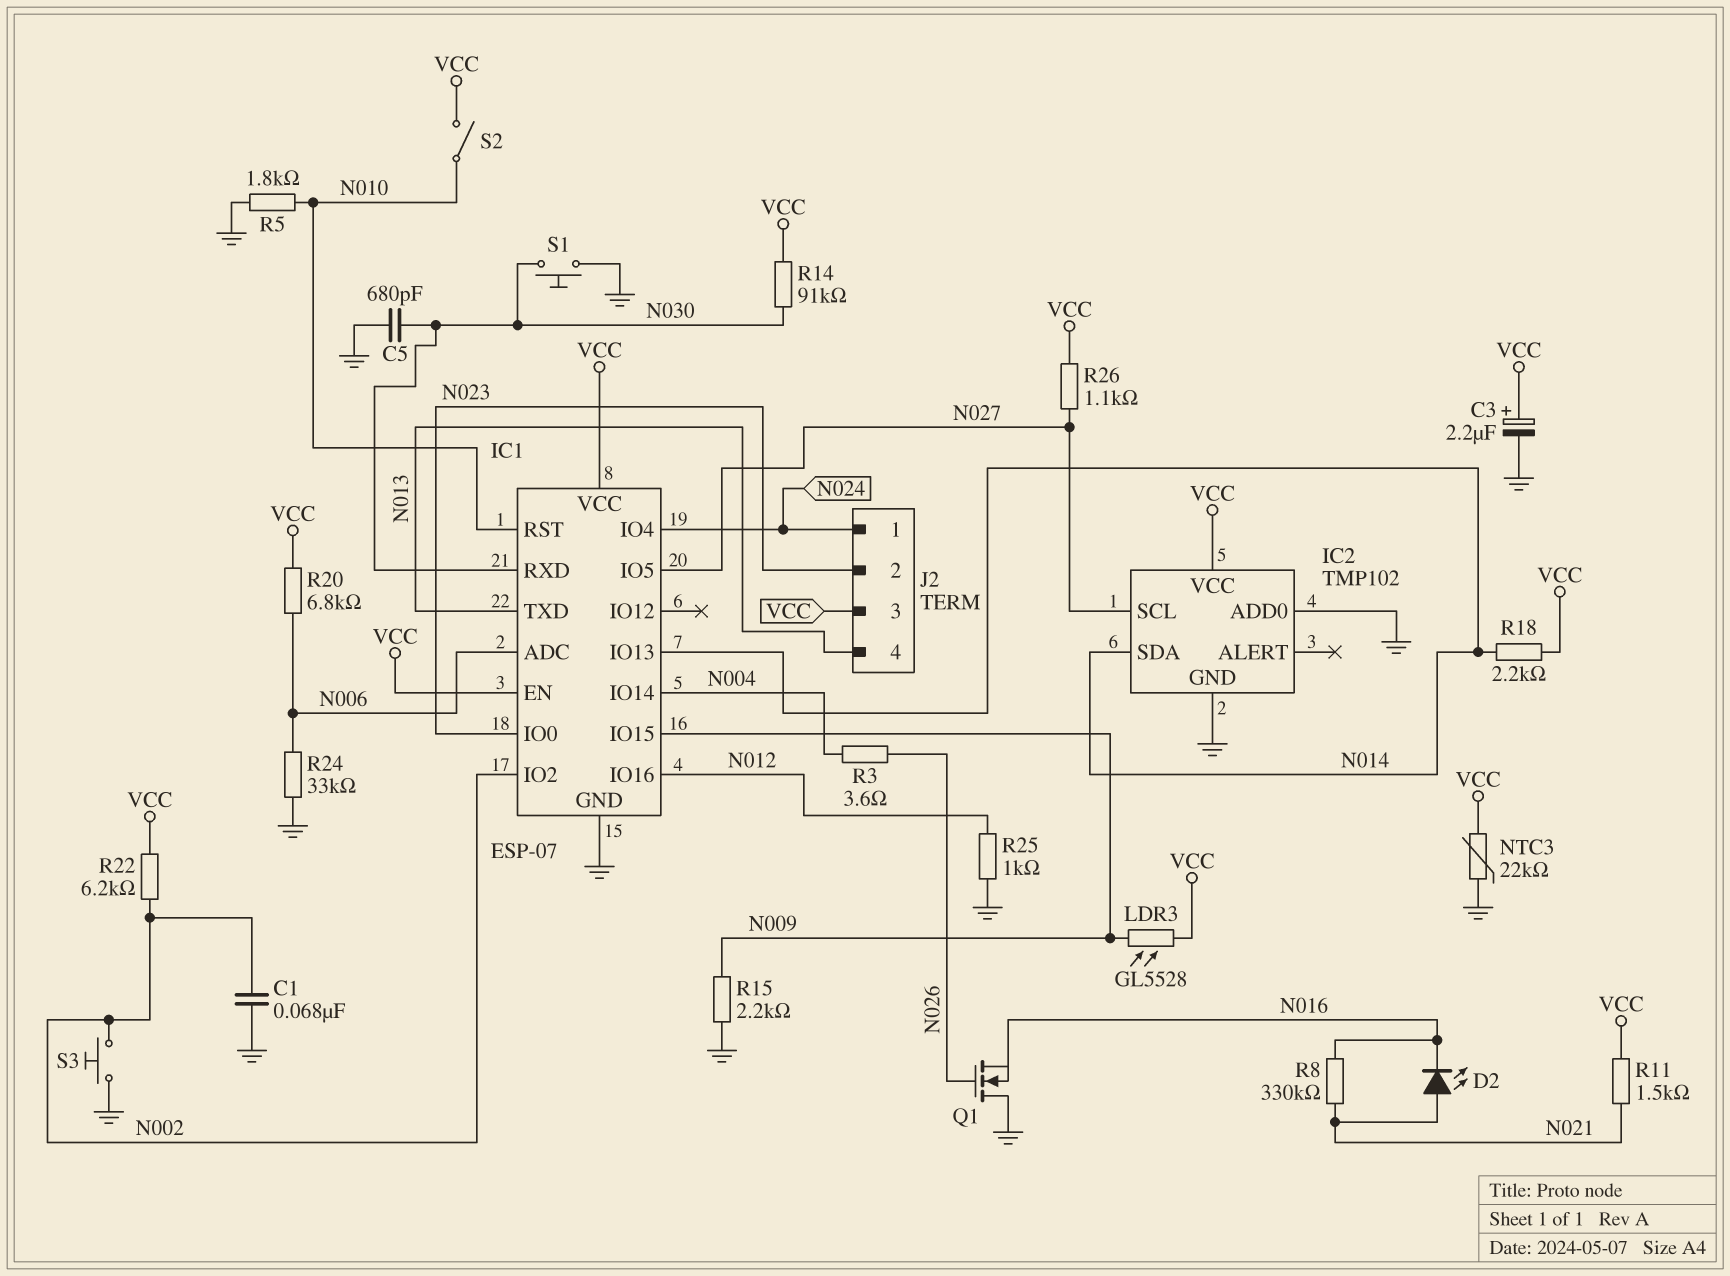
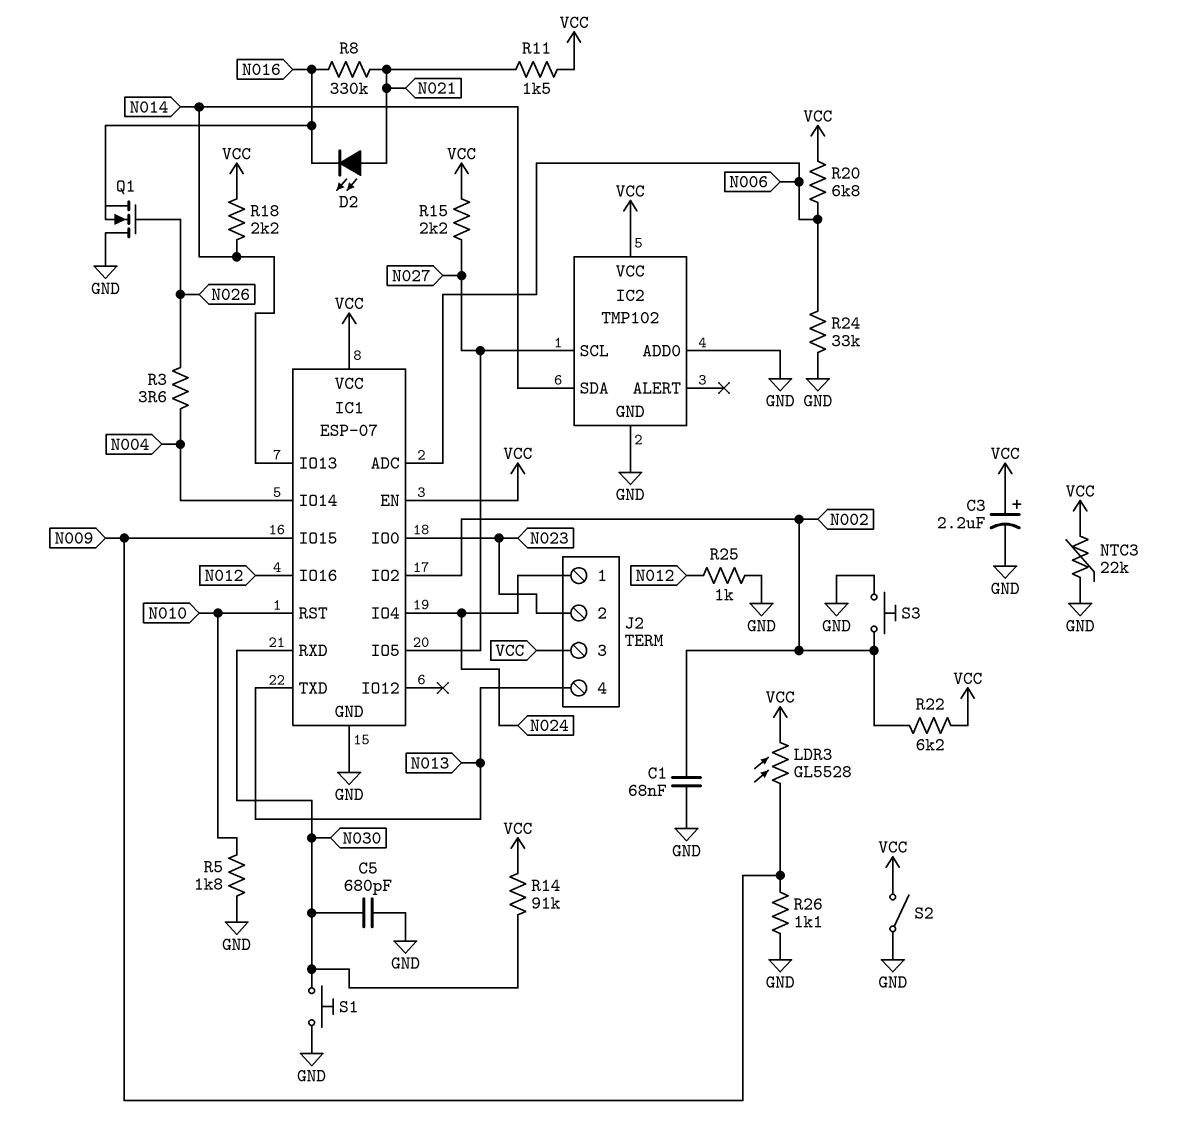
R15: 2.2k (GND, N009) -> 2.2k (N027, VCC)
R26: 1.1k (N027, VCC) -> 1.1k (GND, N009)
S2: switch (N010, VCC) -> switch (GND, VCC)

